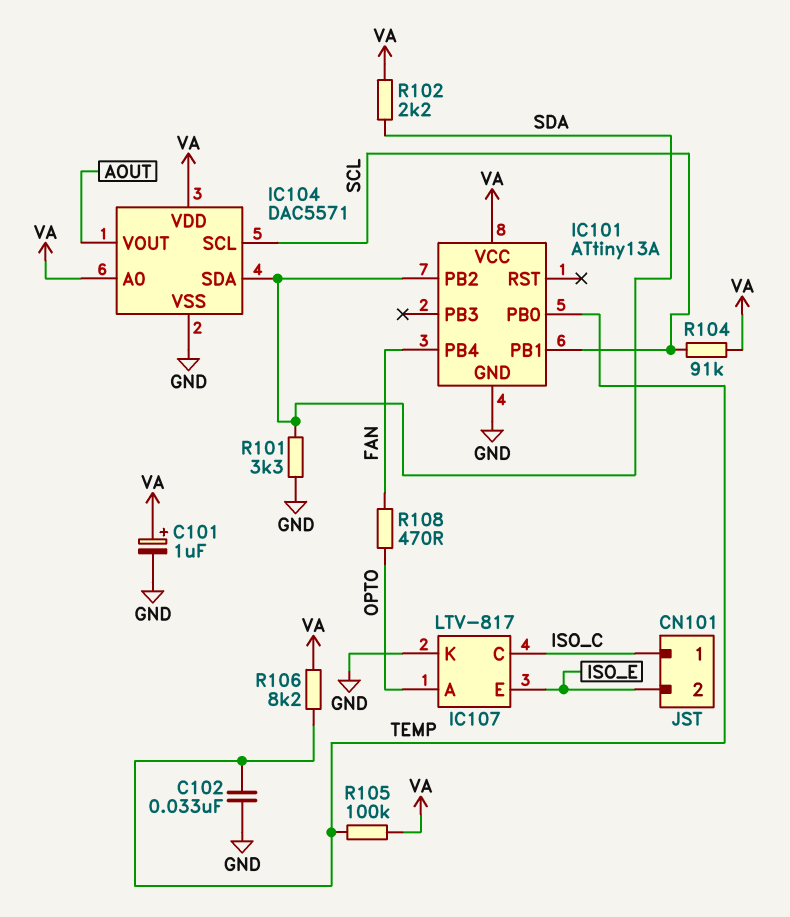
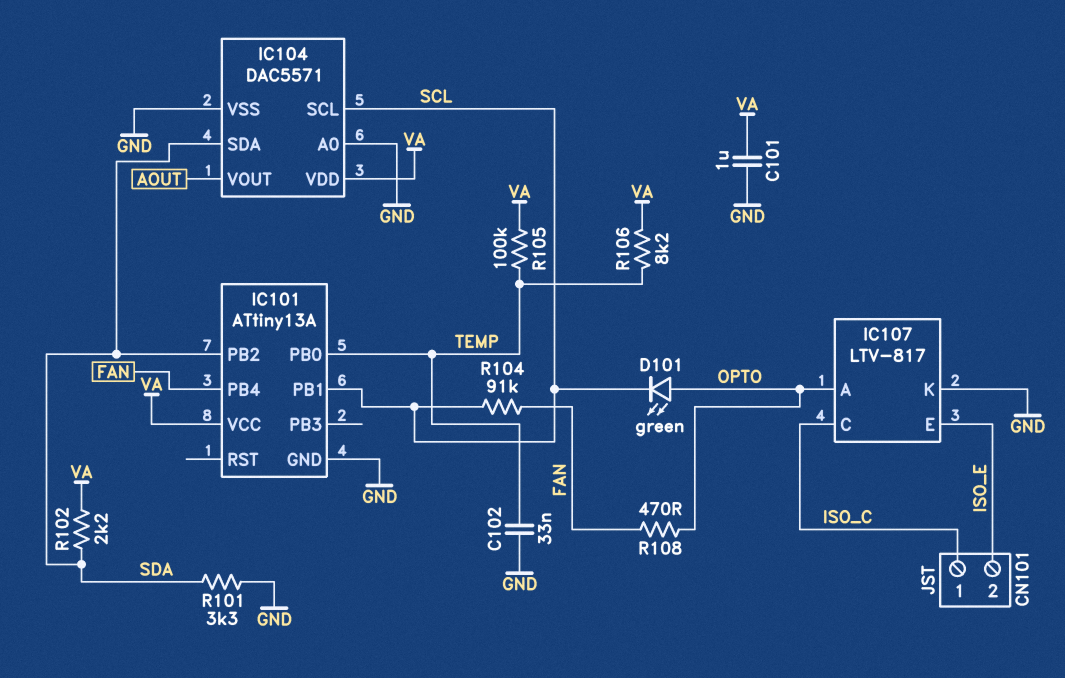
C101: 1uF (plus VA, minus GND) -> 1uF (GND, VA)
D101: none -> LED green (A OPTO, K SCL)
IC104 pin A0: VA -> GND
R104: 91k (SCL, VA) -> 91k (FAN, SCL)

